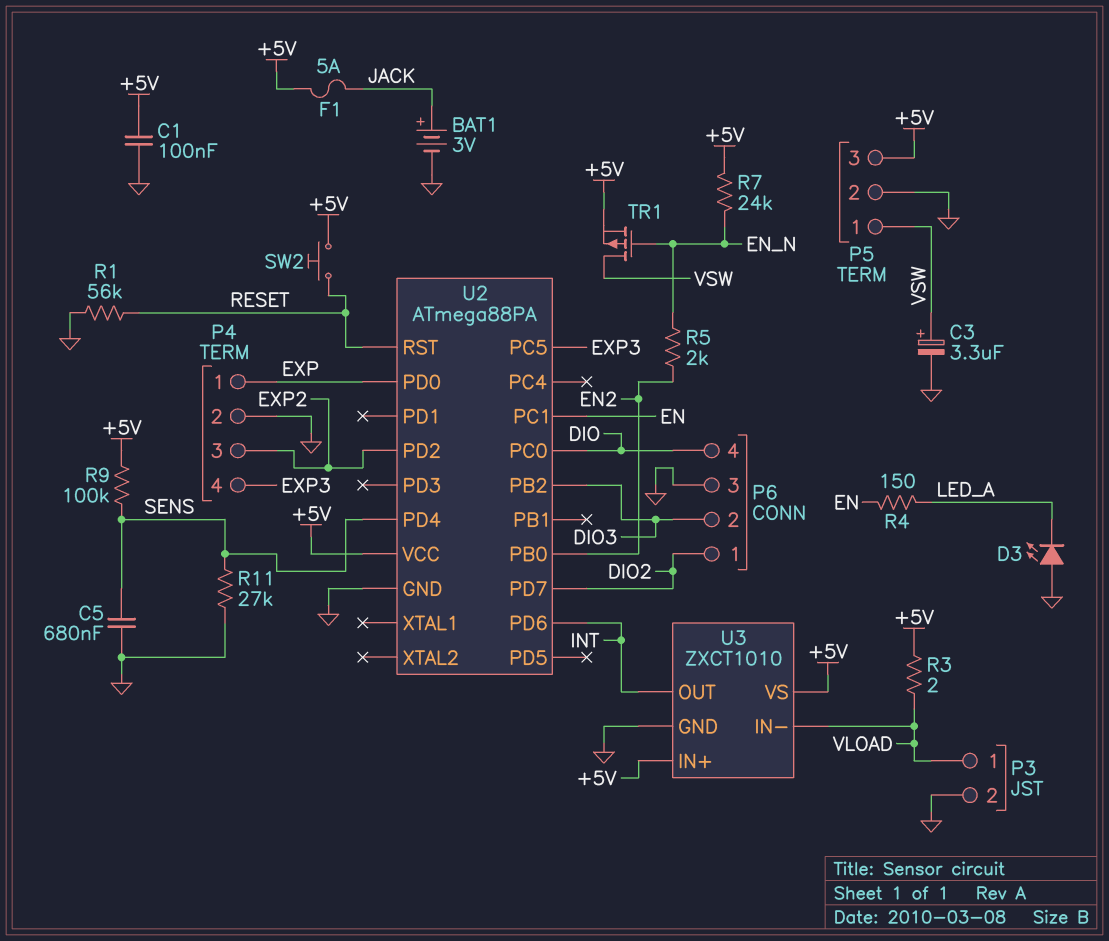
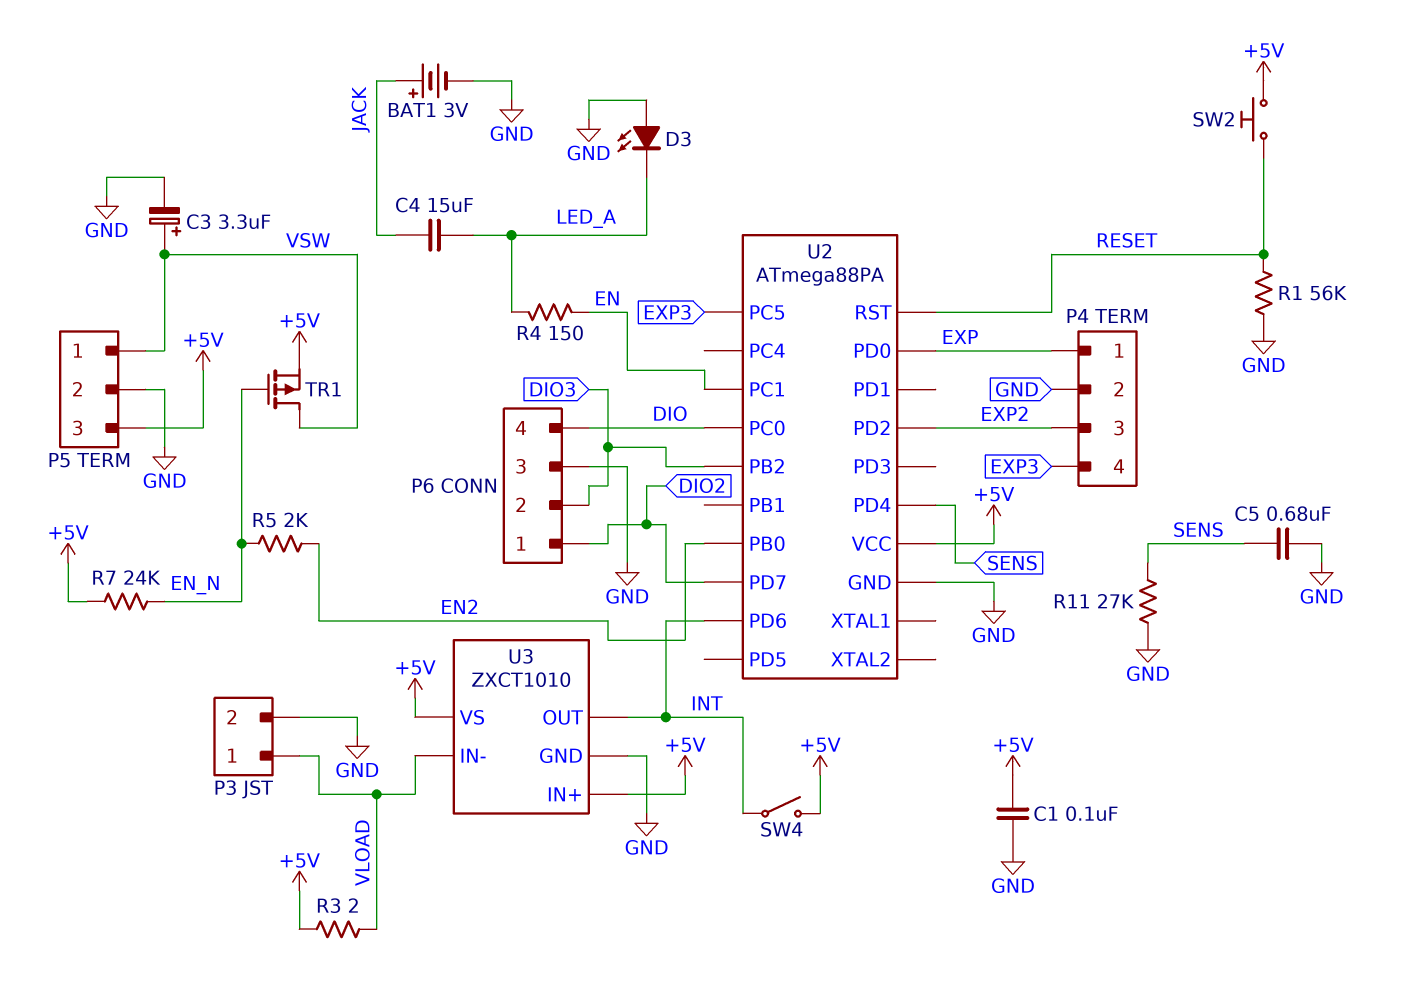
C4: none -> 15uF (JACK, LED_A)
F1: 5A (+5V, JACK) -> none
R9: 100k (+5V, SENS) -> none
SW4: none -> switch (+5V, INT)

